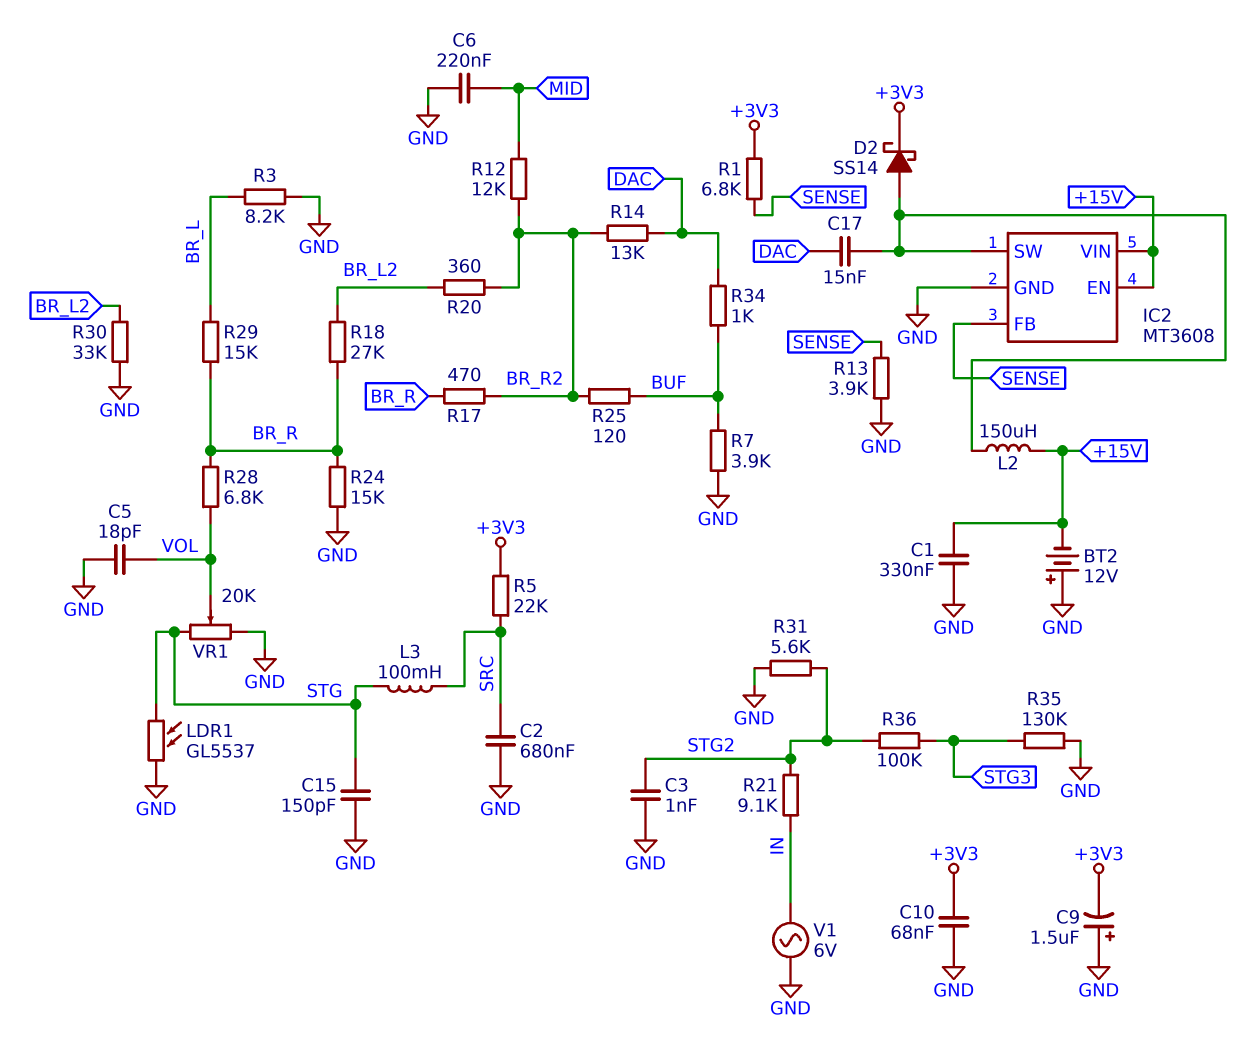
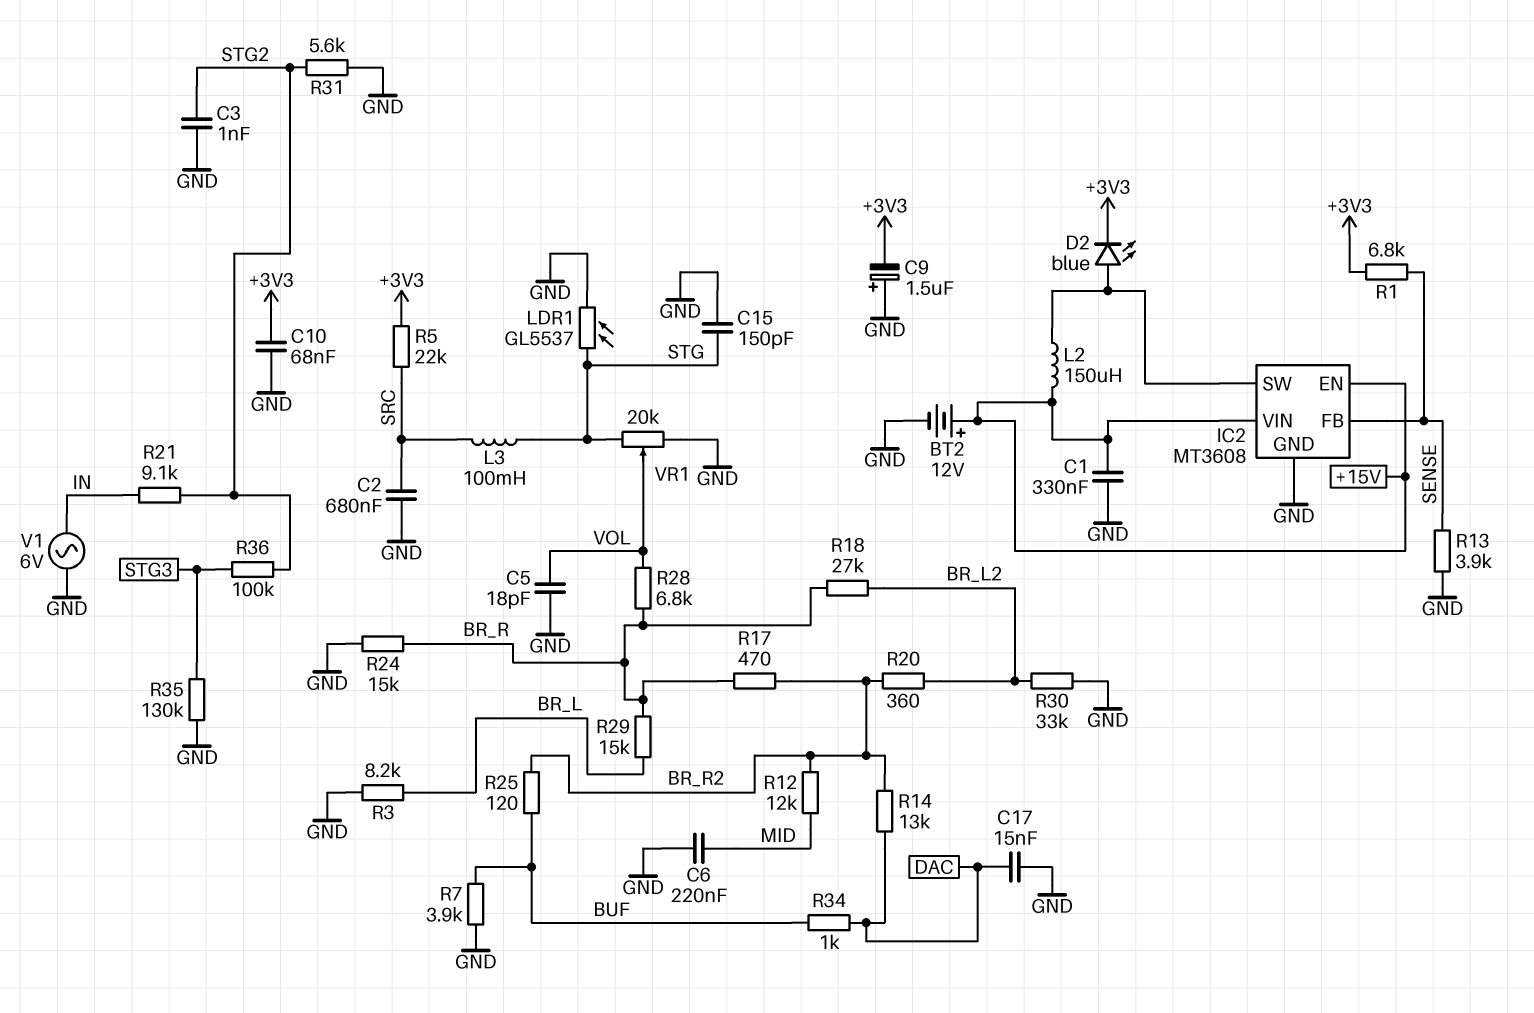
BT2: 12V (plus GND, minus +15V) -> 12V (plus +15V, minus GND)
C17: 15nF (DAC, IC2/SW) -> 15nF (DAC, GND)
D2: schottky SS14 (A IC2/SW, K +3V3) -> LED blue (A IC2/SW, K +3V3)

